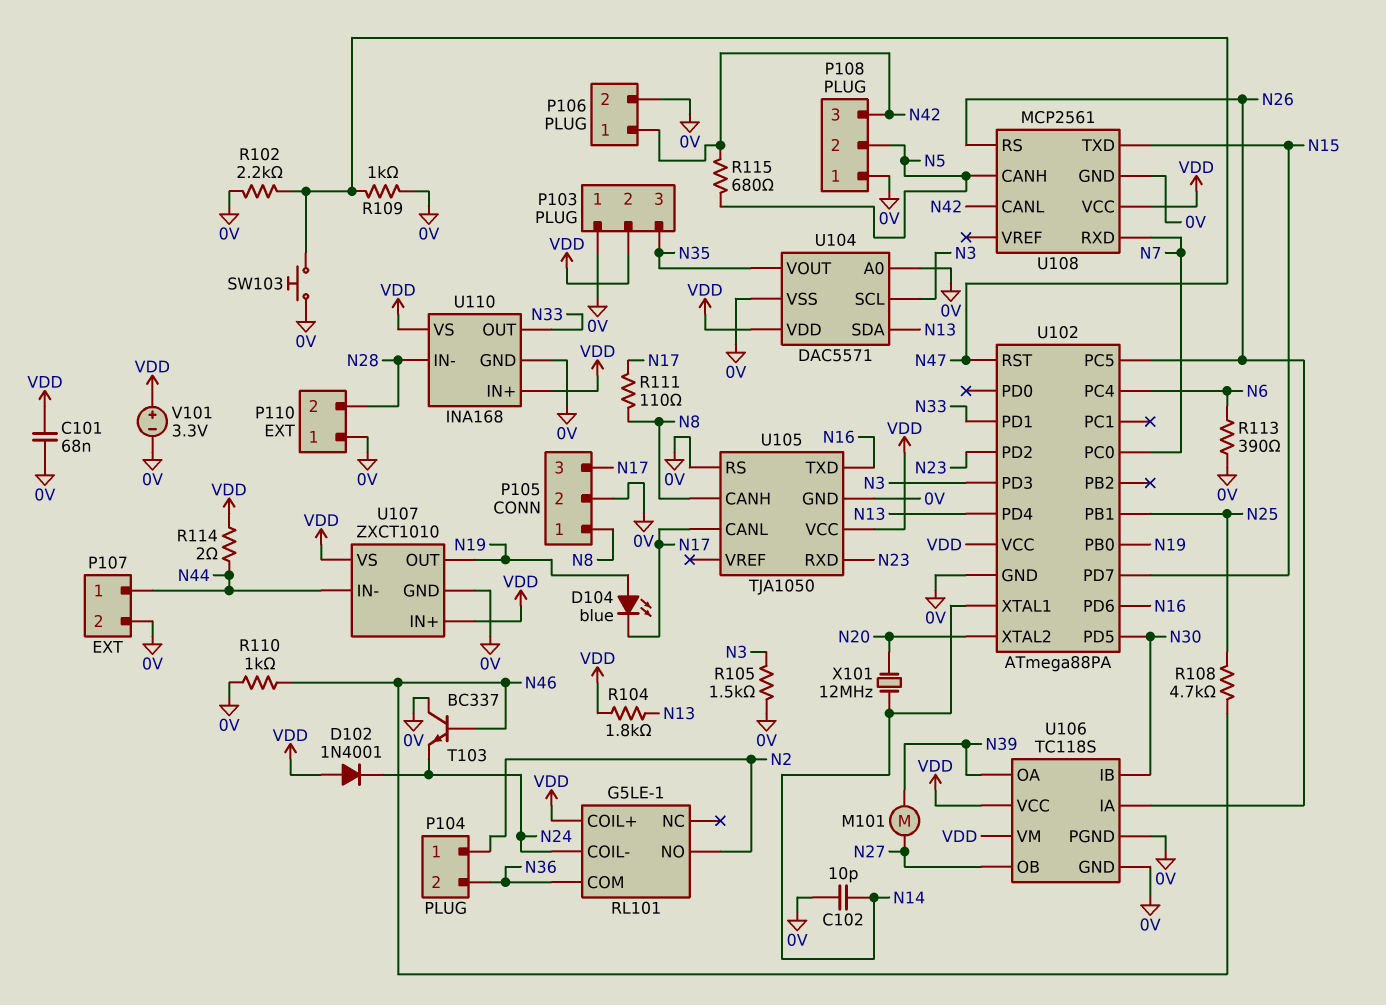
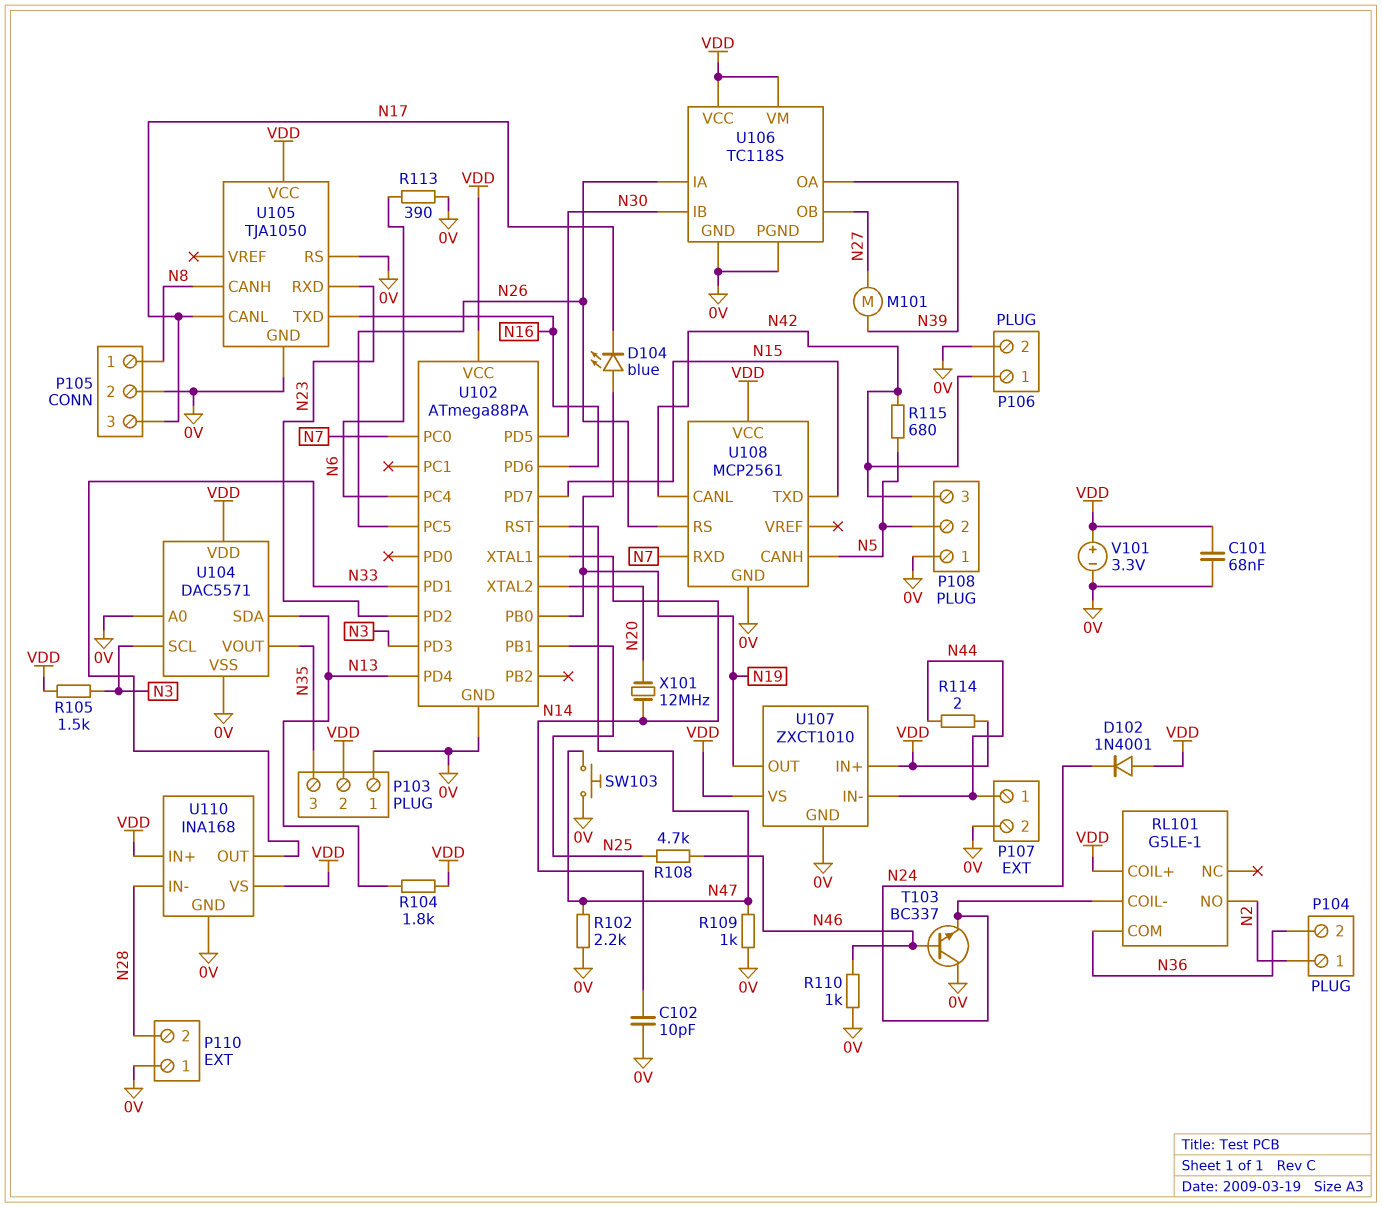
R105: 1.5k (0V, N3) -> 1.5k (N3, VDD)
R111: 110 (N8, N17) -> none

